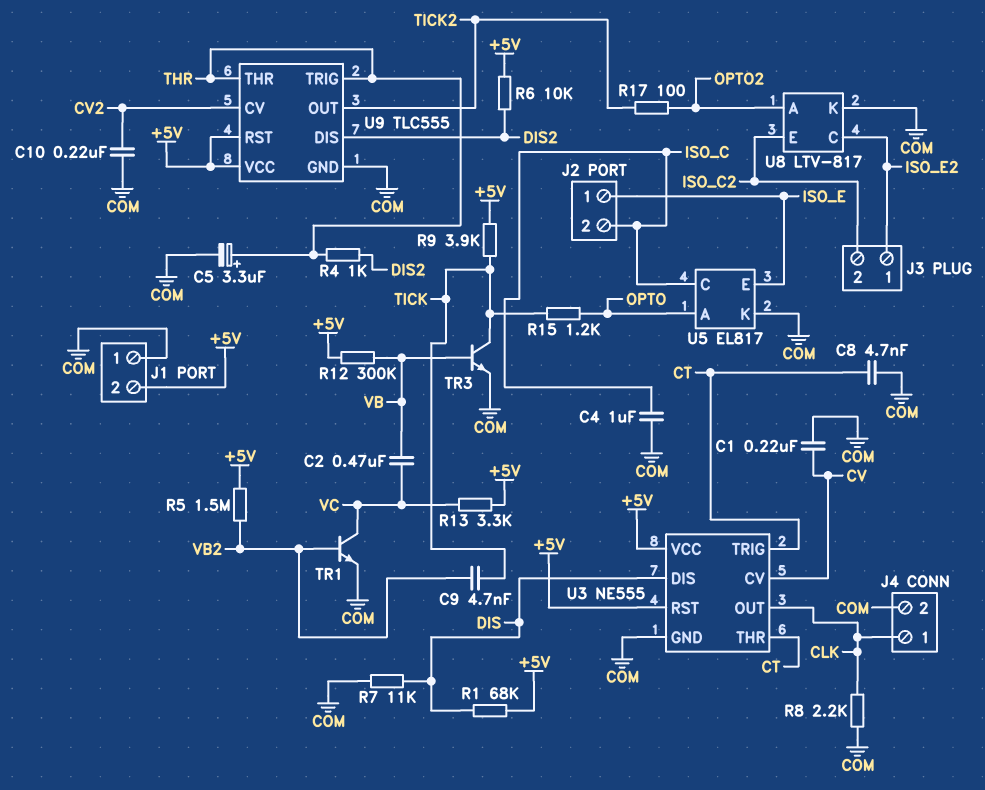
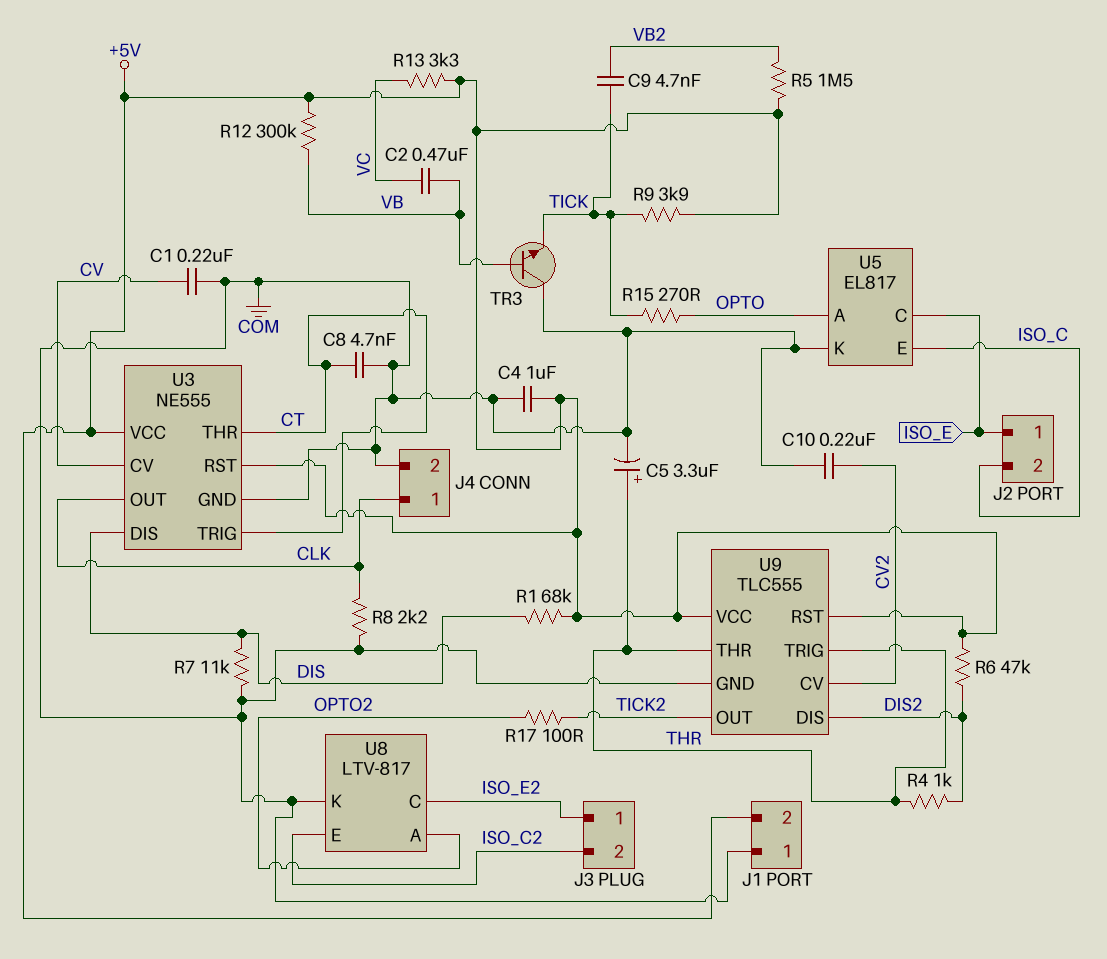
C4: 1uF (COM, ISO_C) -> 1uF (+5V, COM)
R6: 10k (+5V, DIS2) -> 47k (+5V, DIS2)
R15: 1.2k (OPTO, TICK) -> 270 (OPTO, TICK)
TR1: NPN (B VB2, C VC, E COM) -> none
TR3: NPN (B VB, C TICK, E COM) -> NPN (B VB, C COM, E TICK)
U5 pin C: ISO_C -> ISO_E
U5 pin E: ISO_E -> ISO_C

